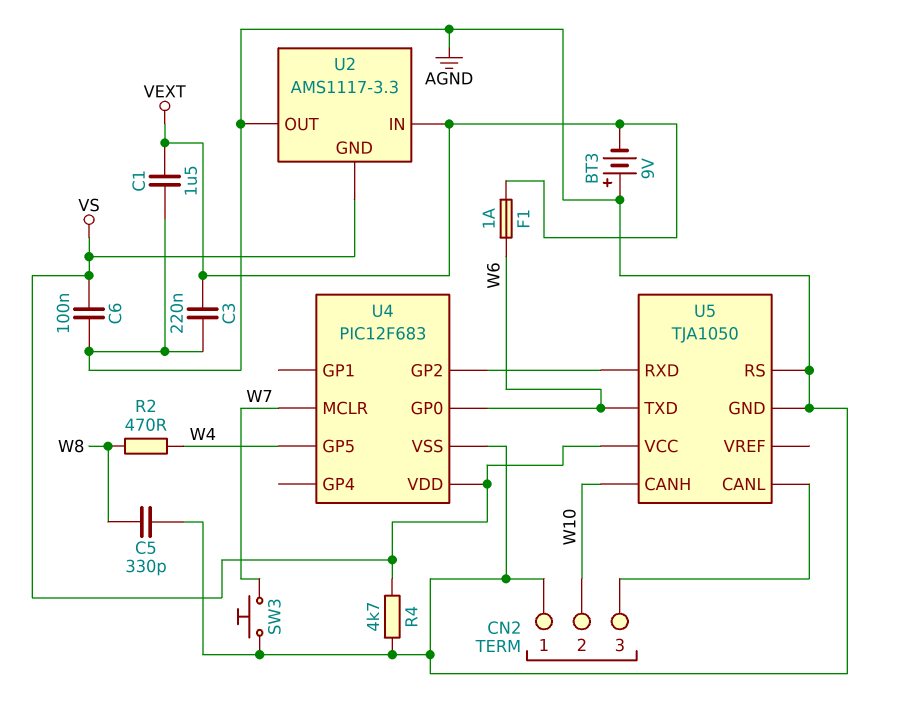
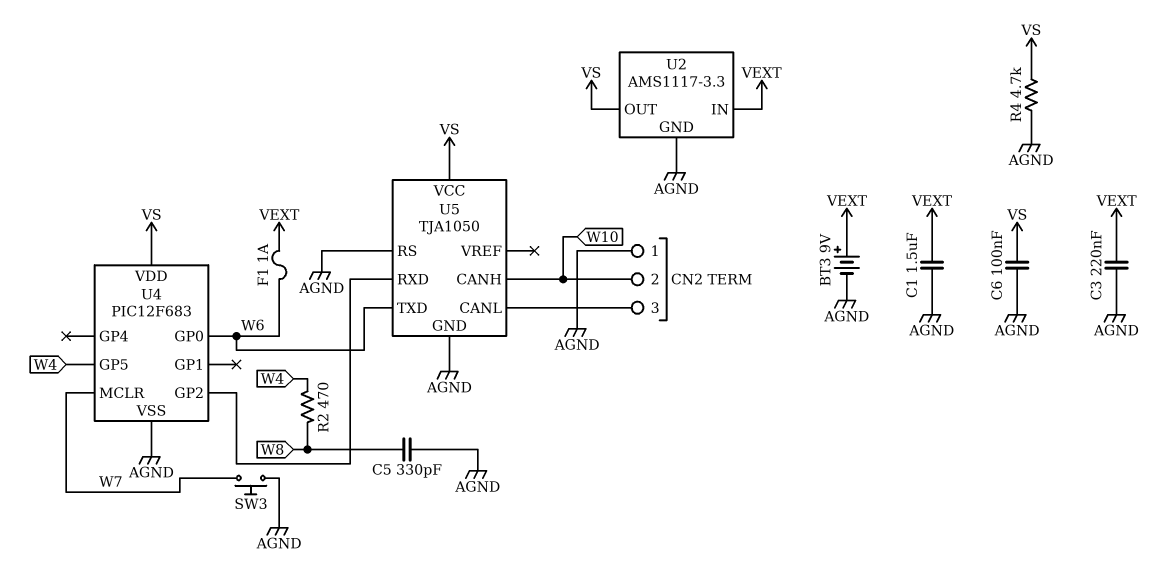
BT3: 9V (plus AGND, minus VEXT) -> 9V (plus VEXT, minus AGND)
U2 pin GND: VS -> AGND
U2 pin OUT: AGND -> VS

